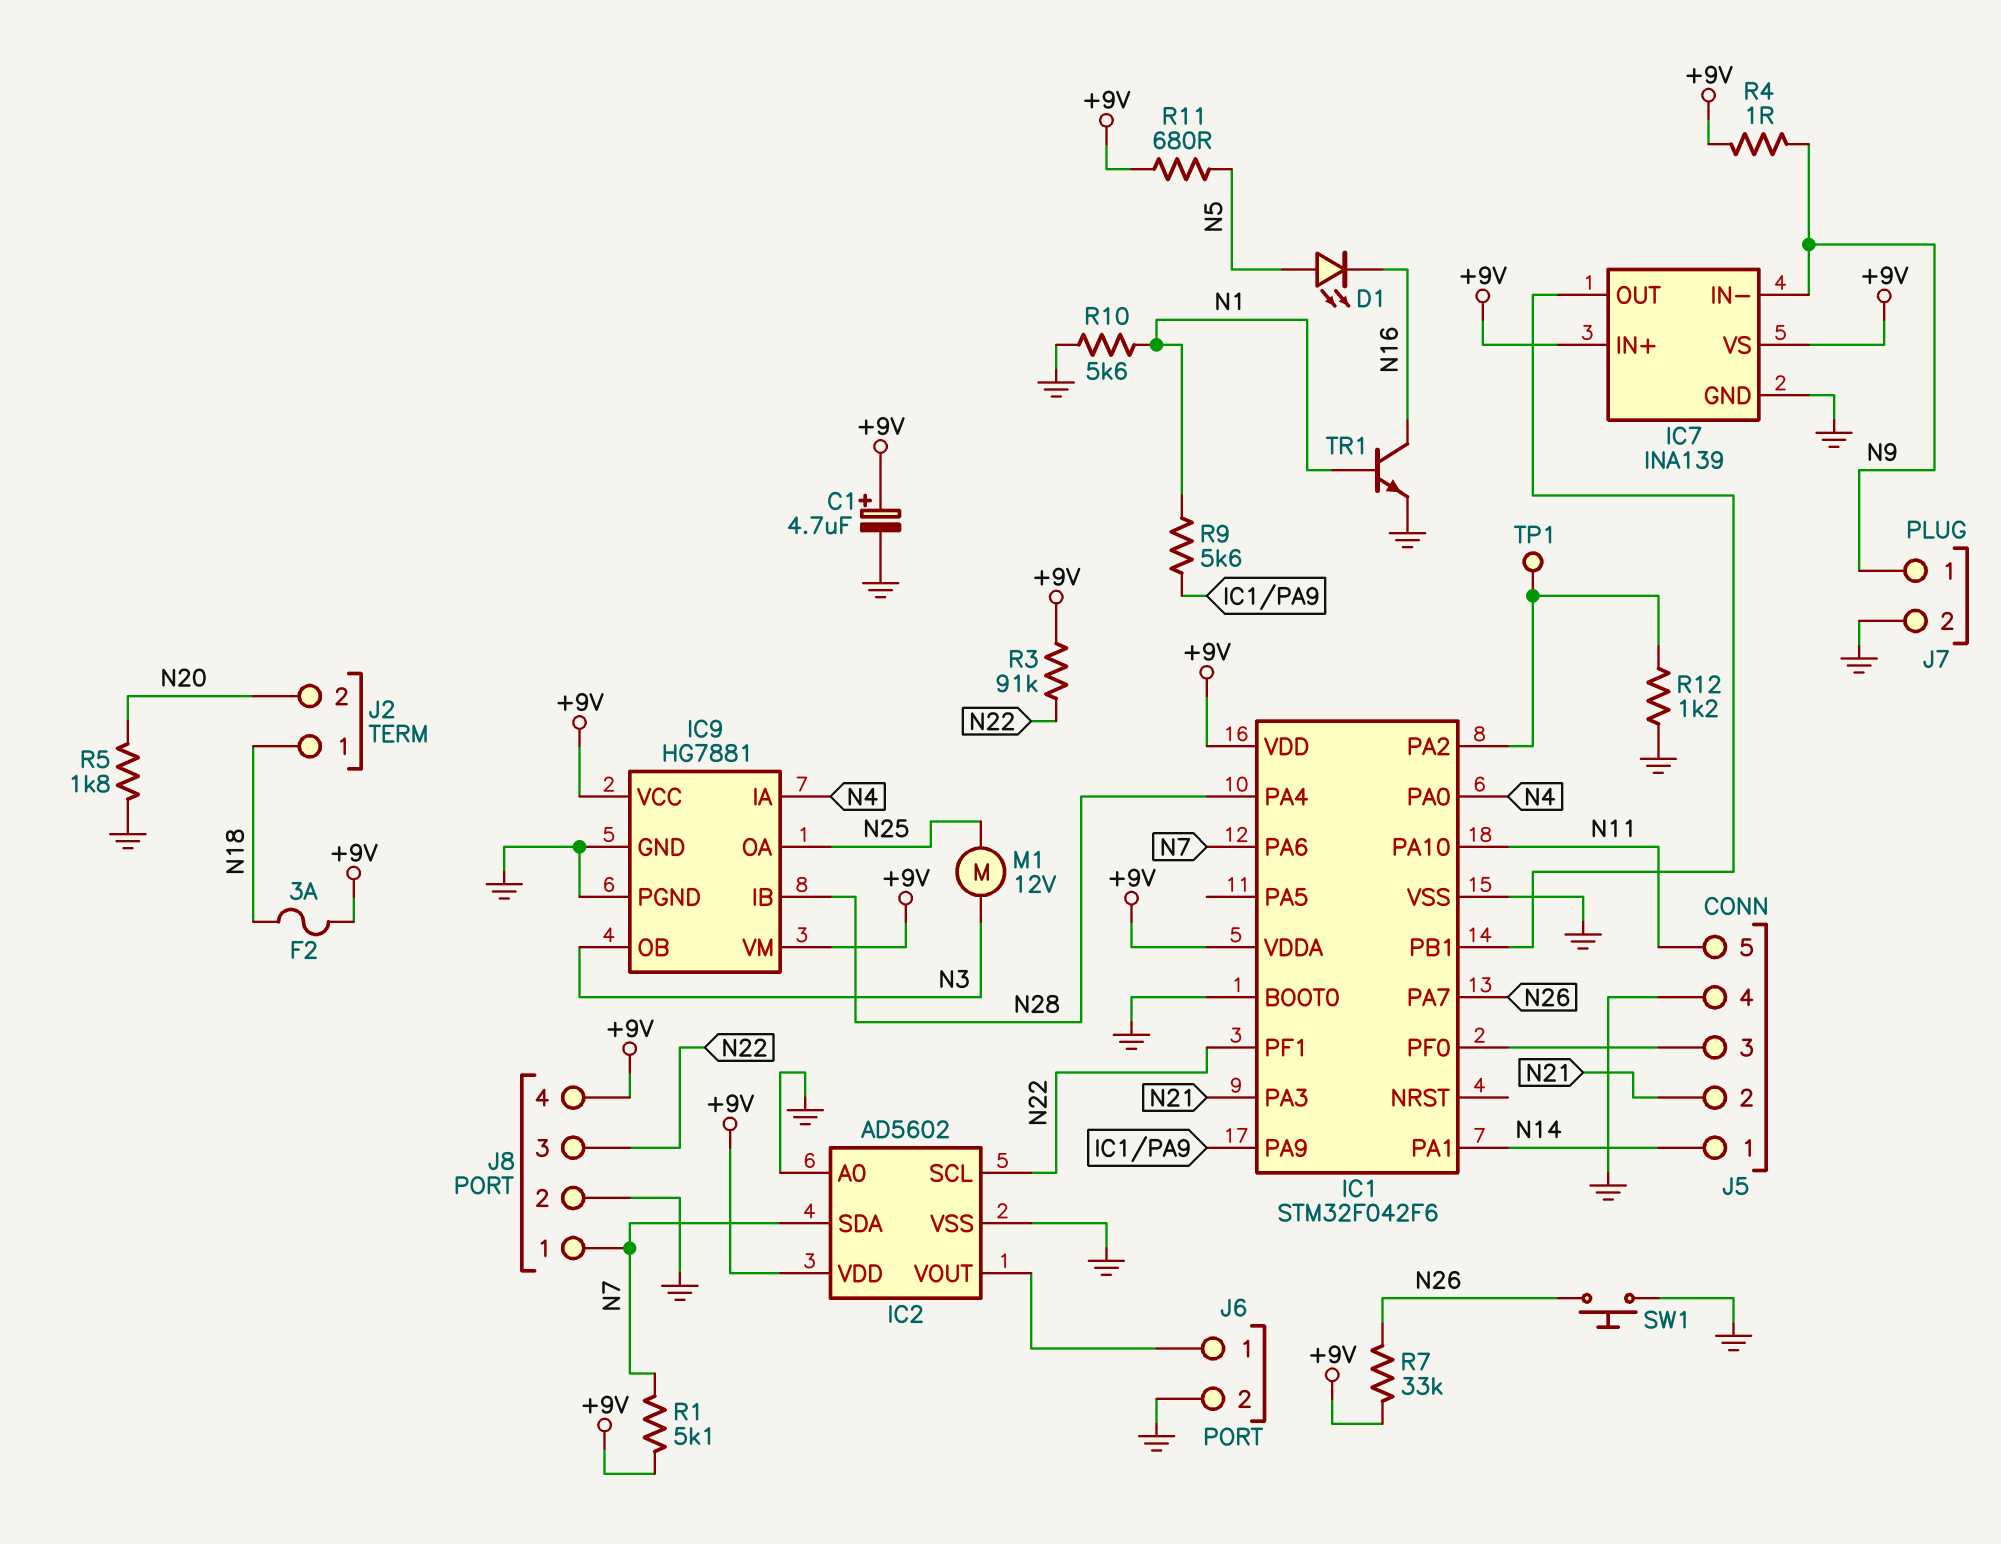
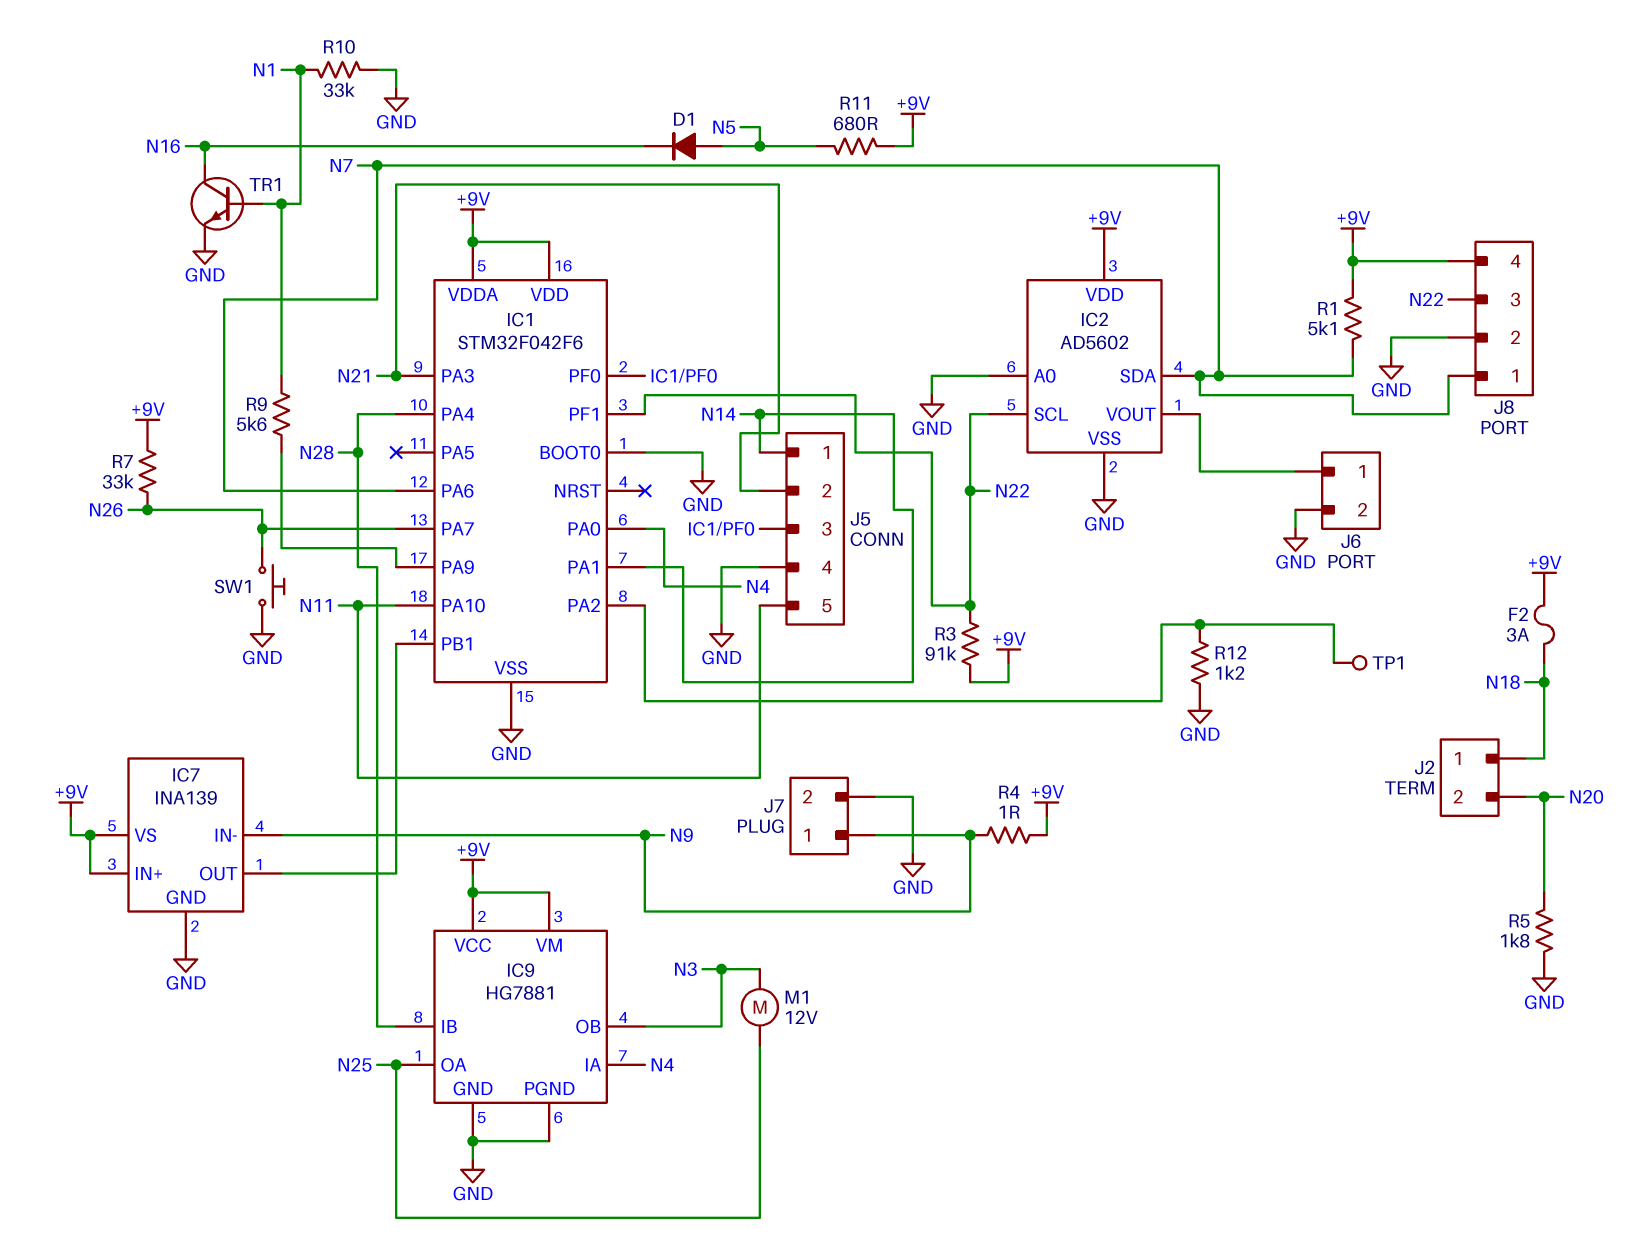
C1: 4.7uF (plus +9V, minus GND) -> none
D1: LED (A N5, K N16) -> diode (A N5, K N16)
R10: 5.6k (GND, N1) -> 33k (GND, N1)

